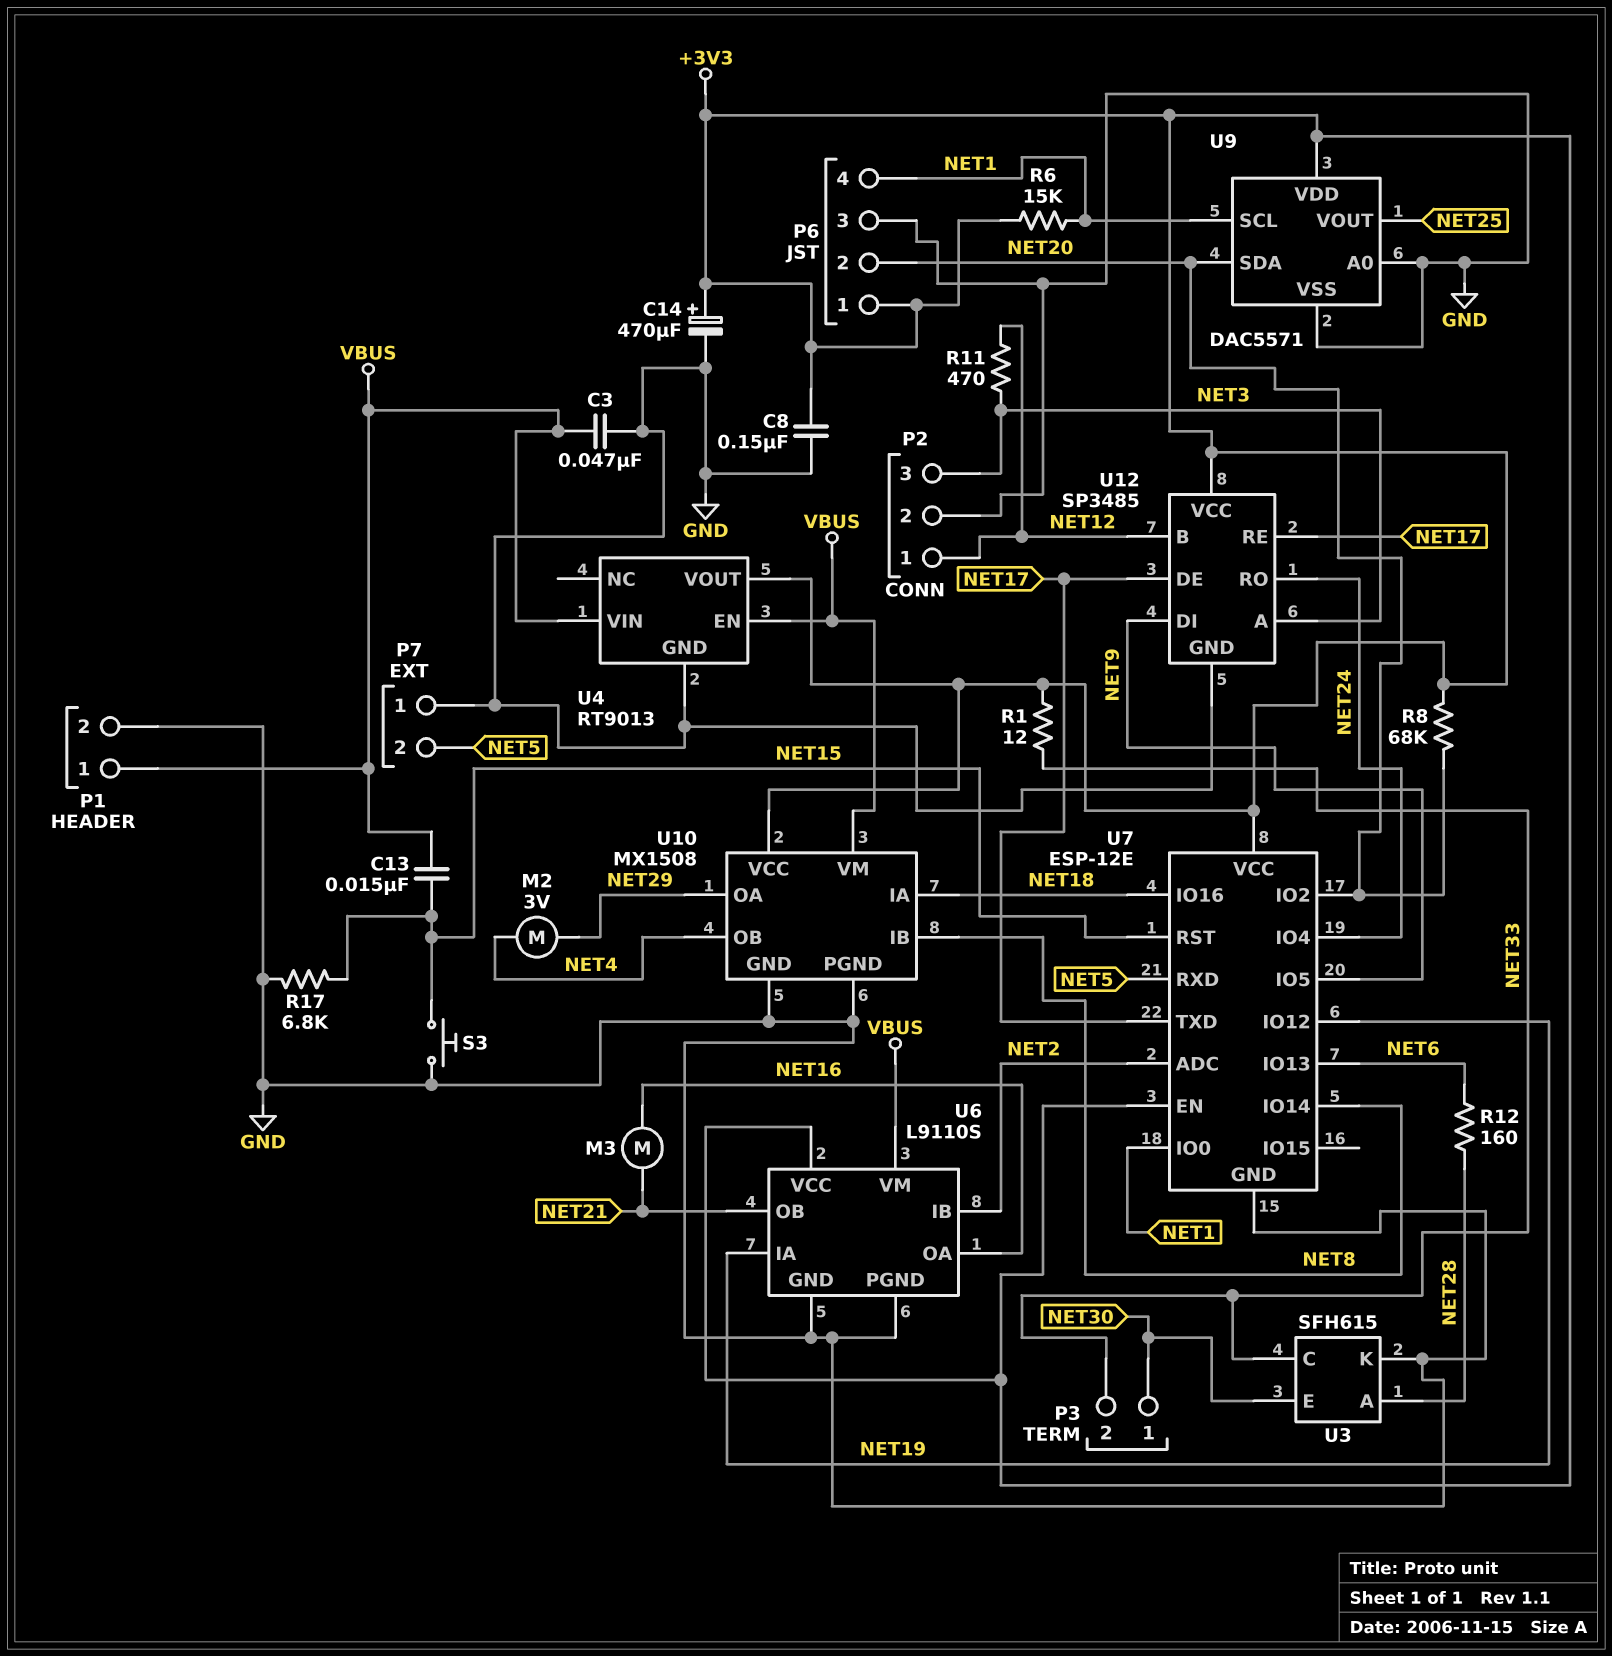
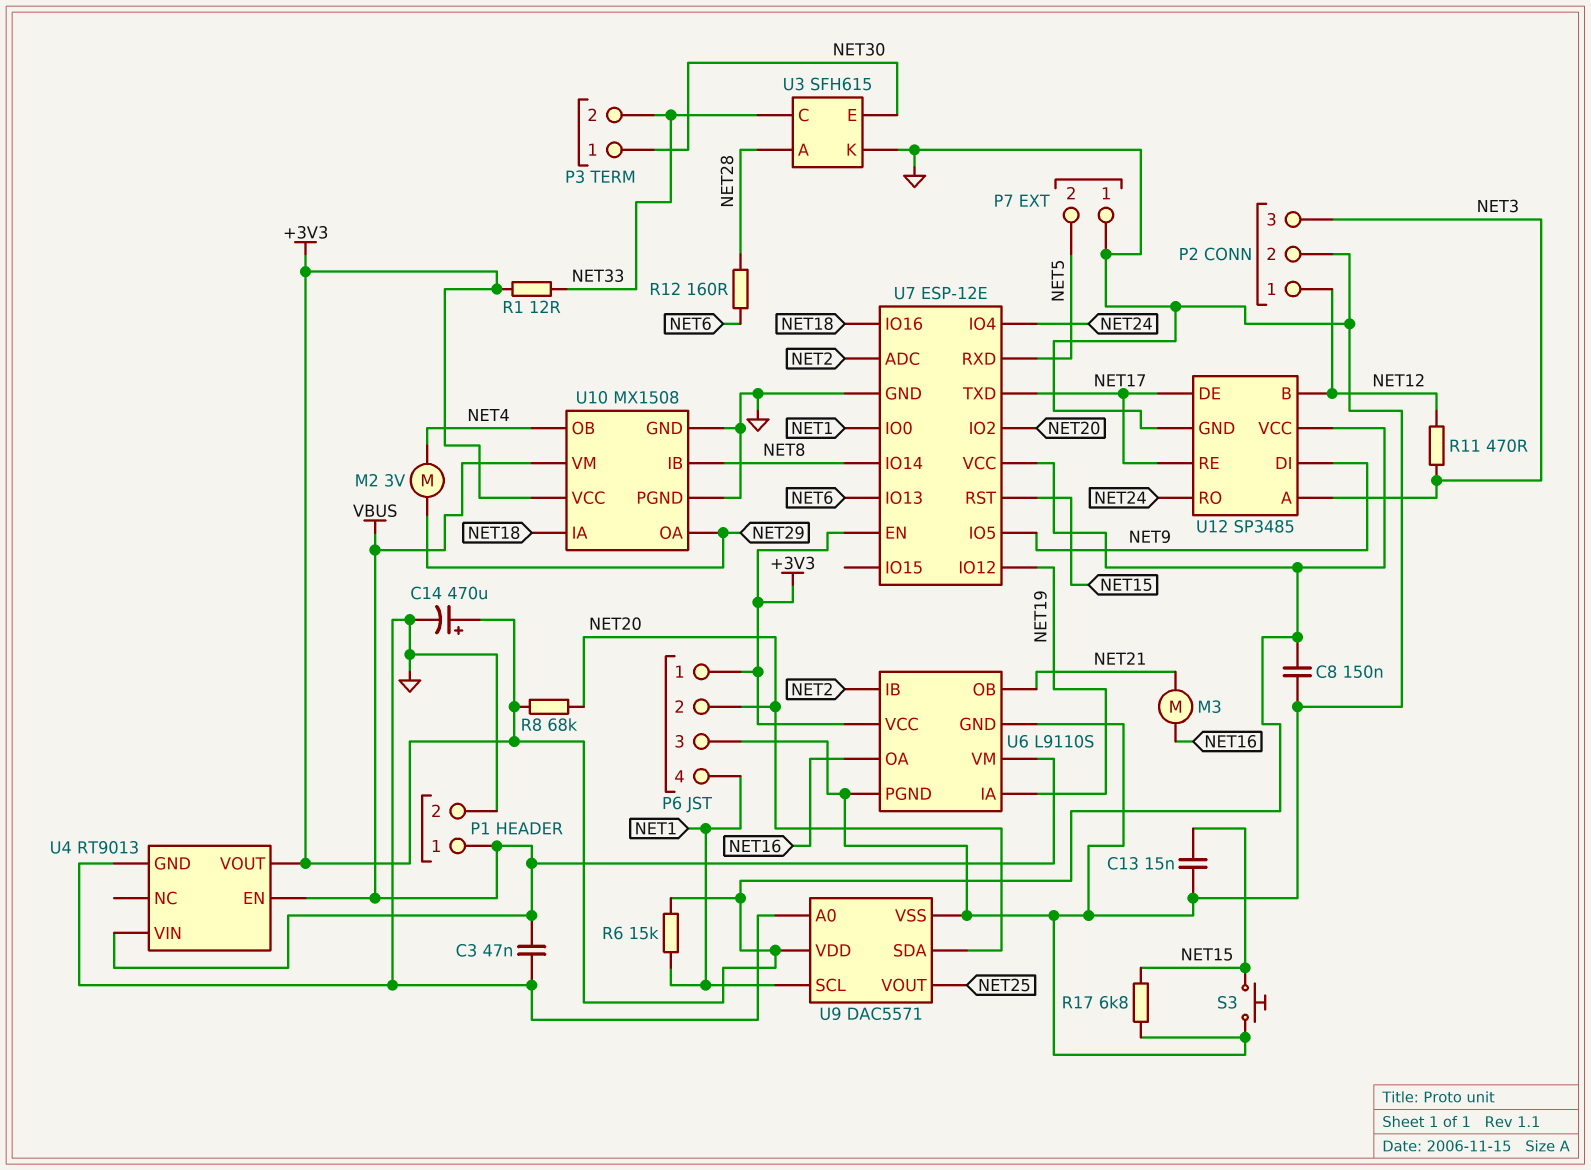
C13: 15nF (NET15, VBUS) -> 15nF (GND, NET15)

